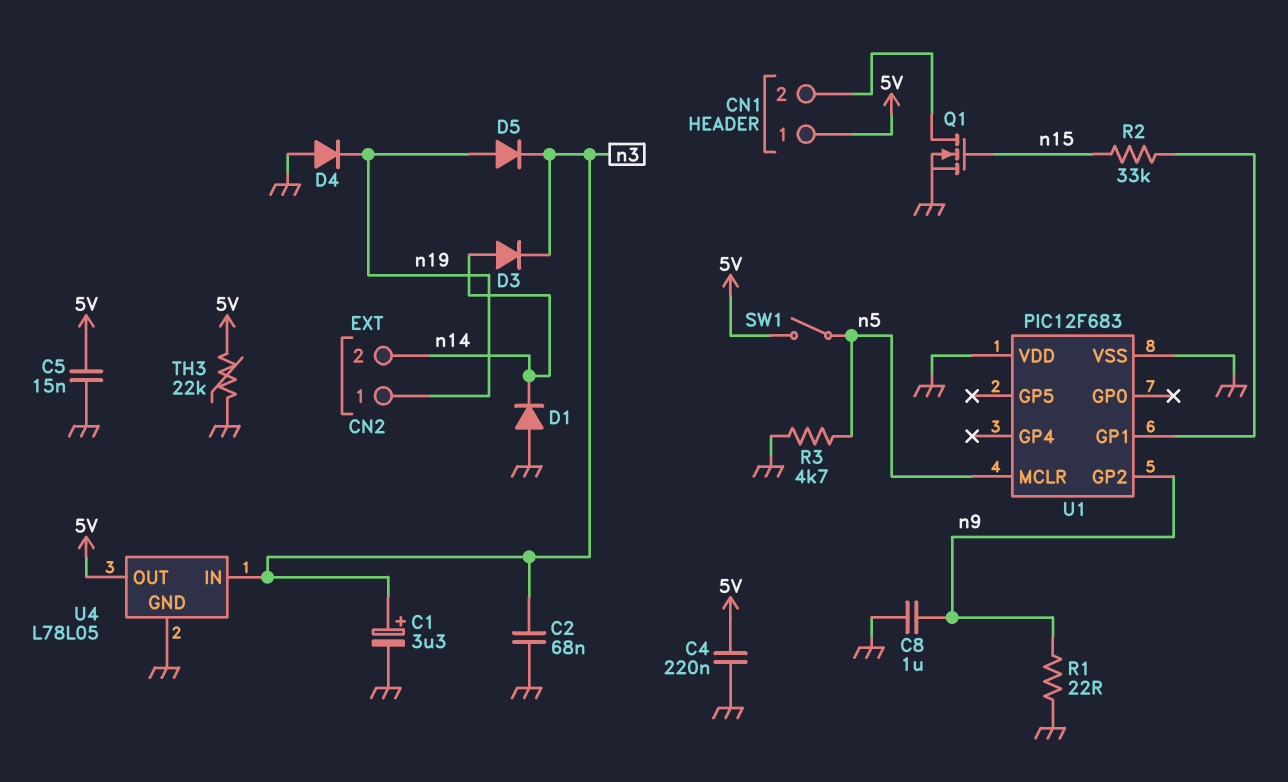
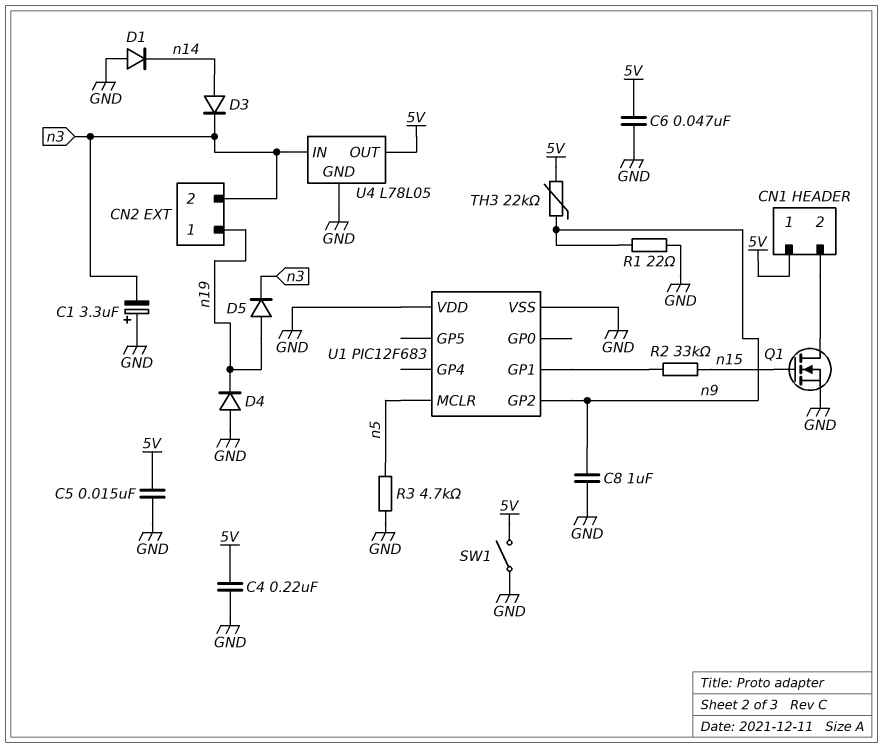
C1: 3.3uF (plus n3, minus GND) -> 3.3uF (plus GND, minus n3)
C2: 68nF (GND, n3) -> none
C6: none -> 47nF (5V, GND)
CN2 pin 2: n14 -> n3
SW1: switch (5V, n5) -> switch (5V, GND)
TH3: 22k (5V, GND) -> 22k (5V, n9)

